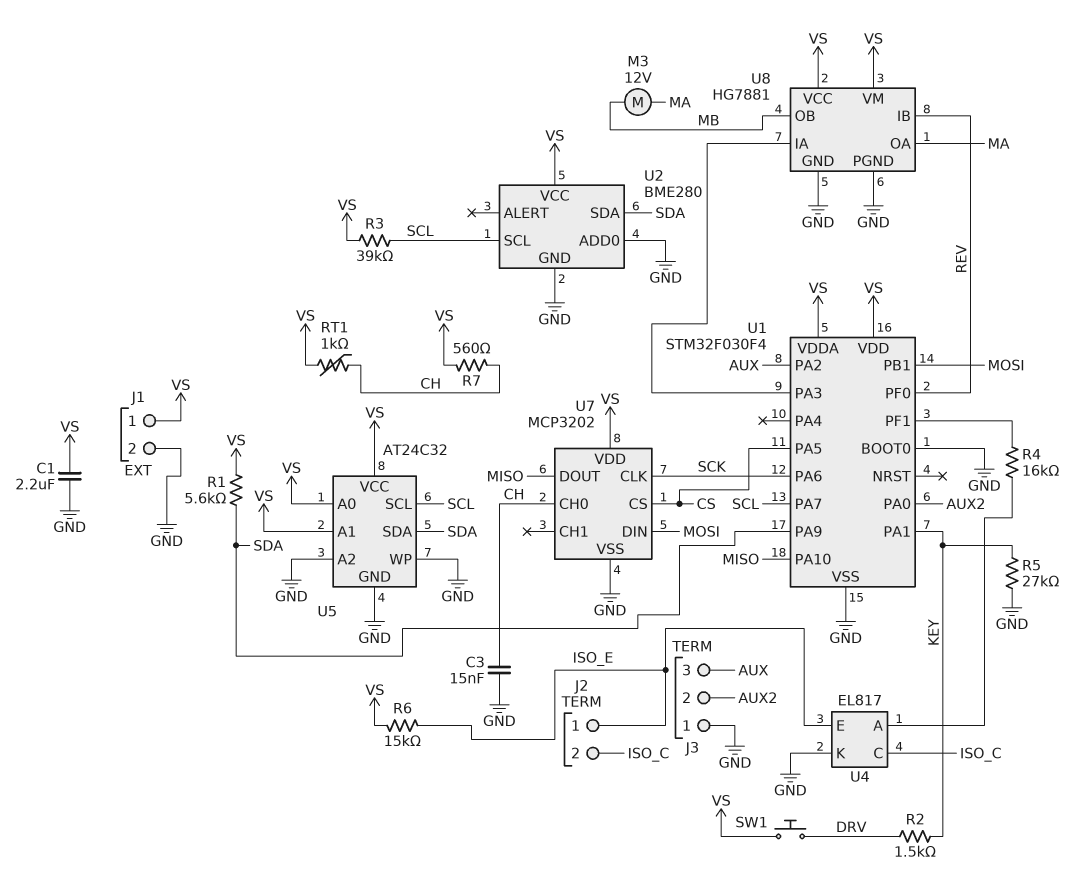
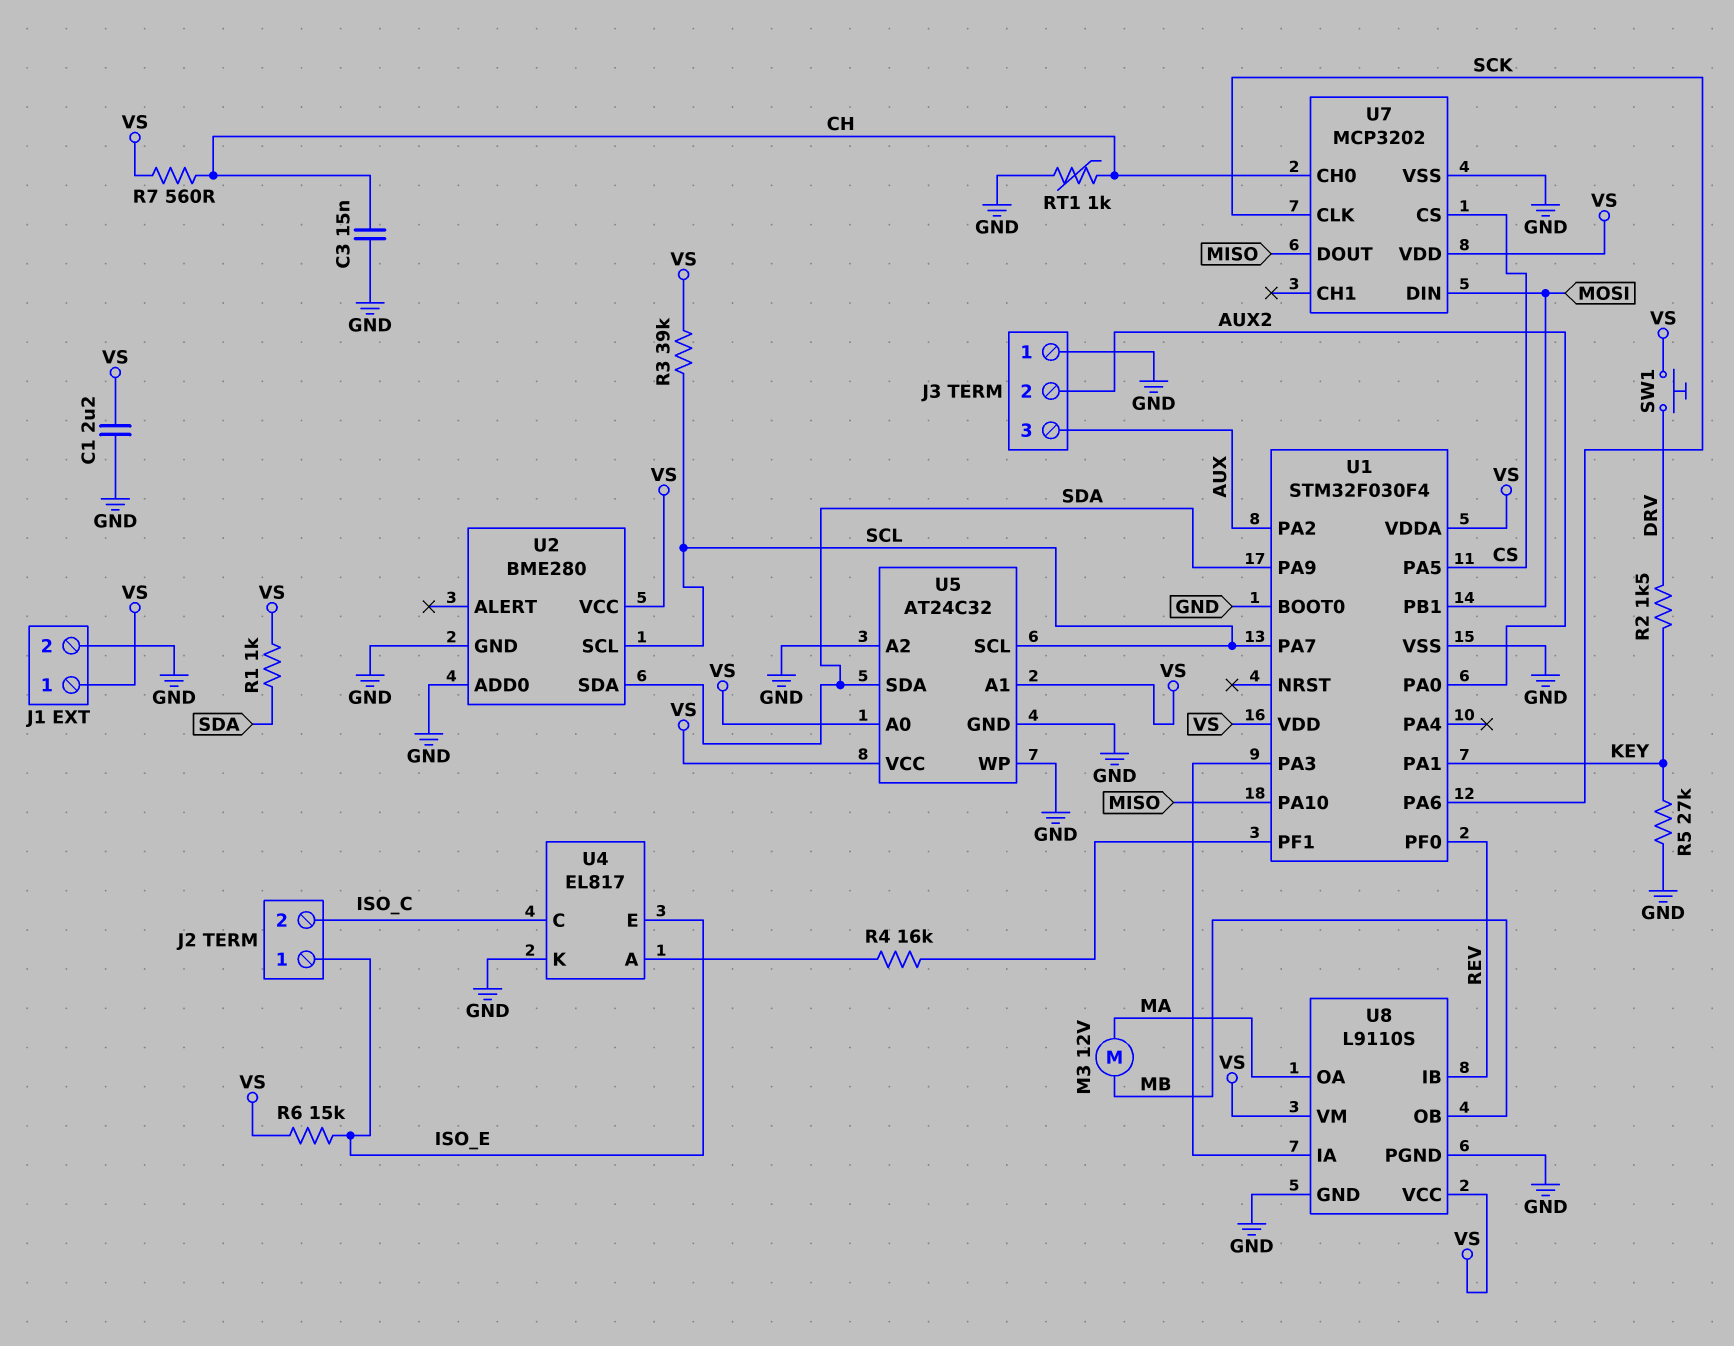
R1: 5.6k (SDA, VS) -> 1k (SDA, VS)
RT1: 1k (CH, VS) -> 1k (CH, GND)
U8: HG7881 -> L9110S

